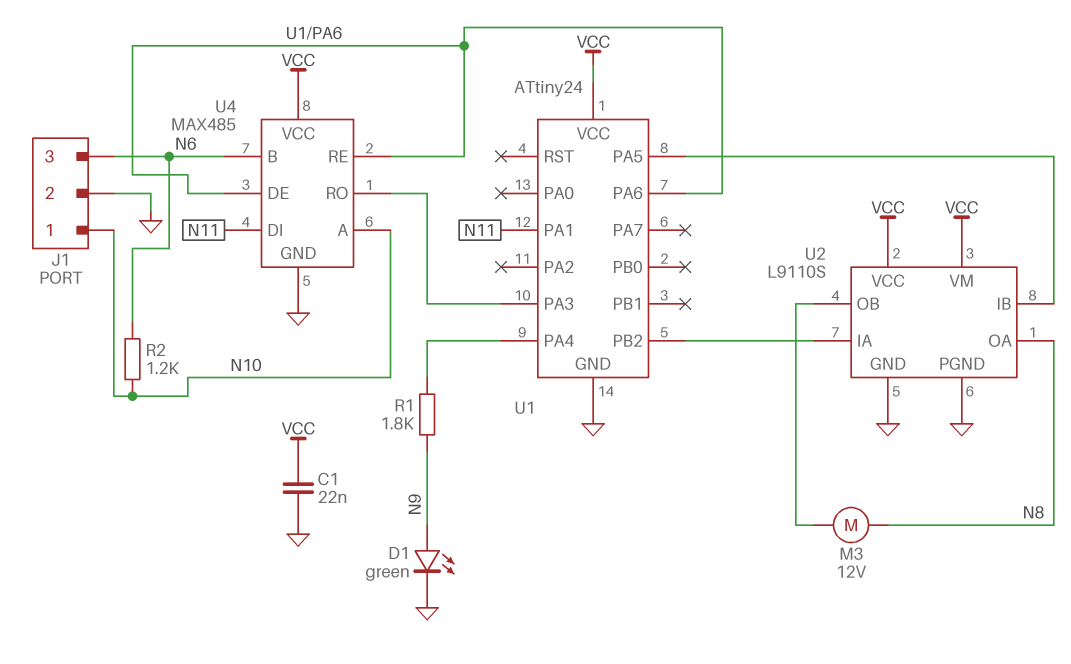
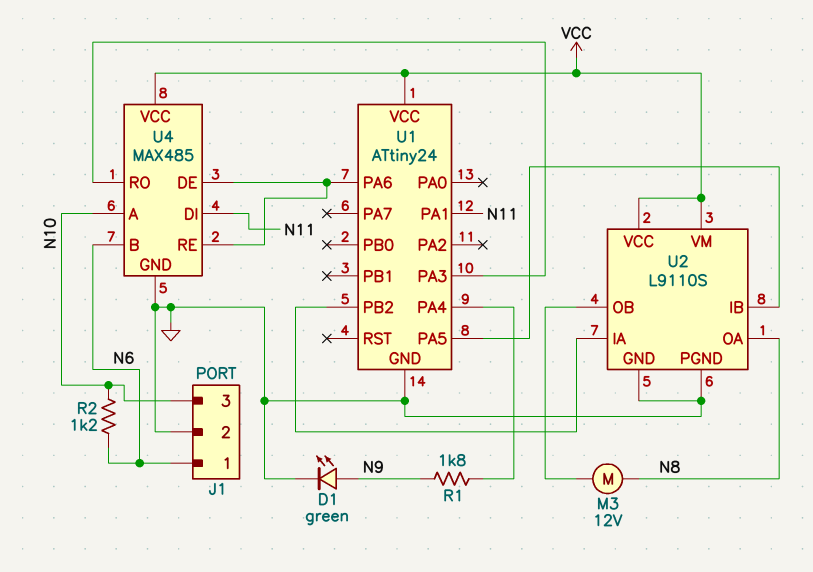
C1: 22nF (GND, VCC) -> none
J1 pin 1: N10 -> N6
J1 pin 3: N6 -> N10

